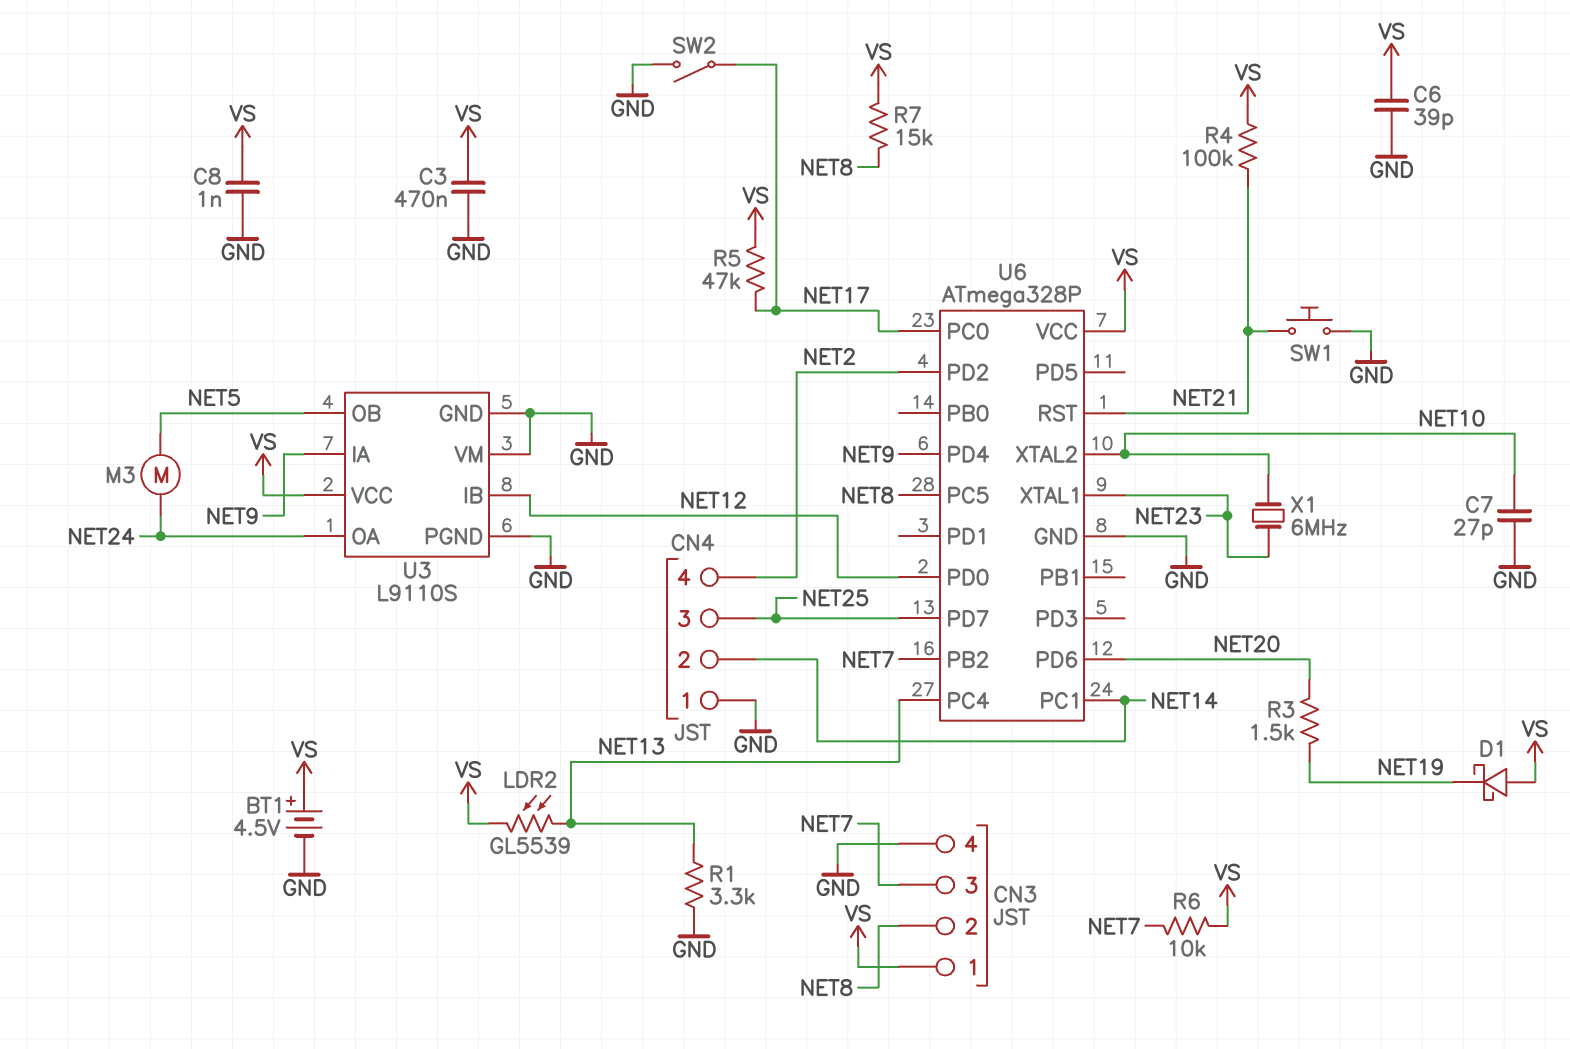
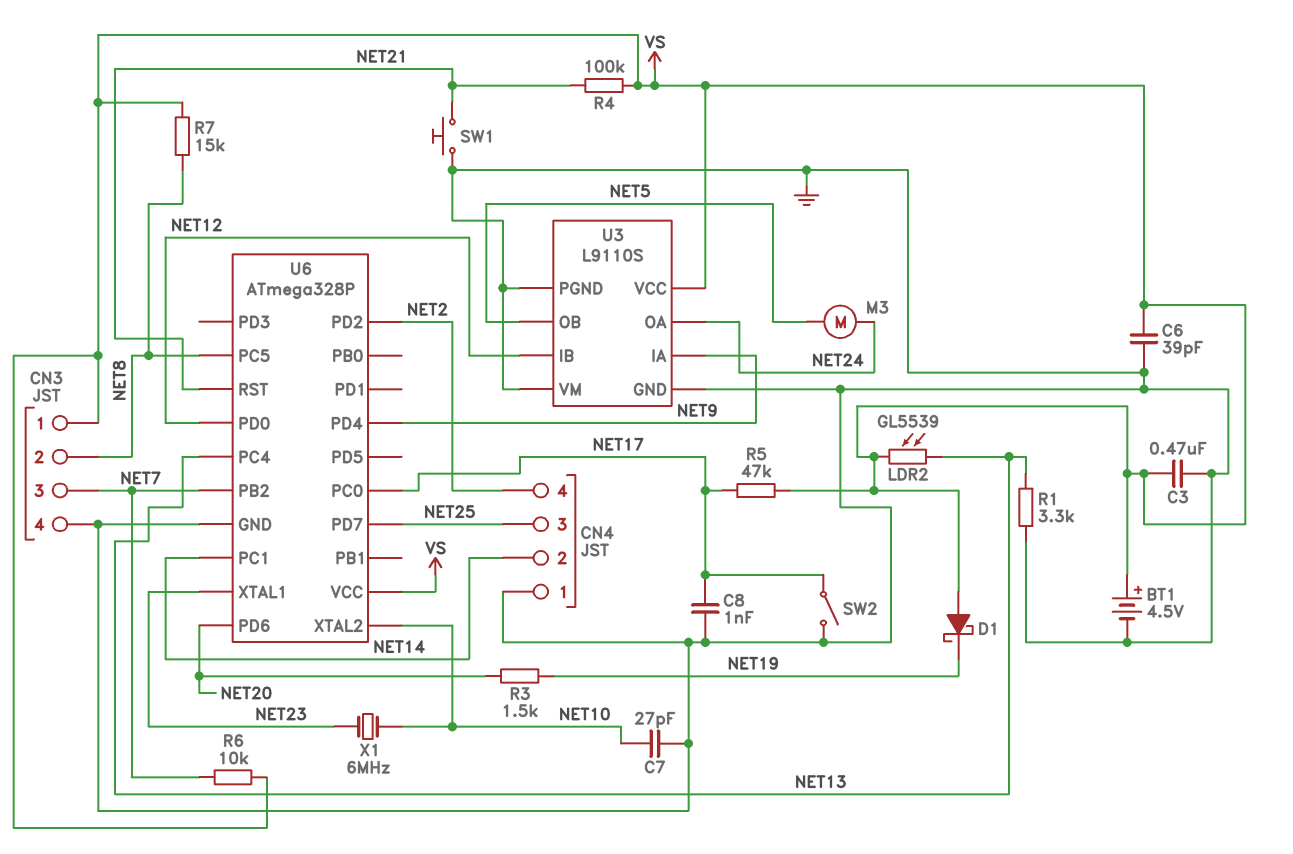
C8: 1nF (GND, VS) -> 1nF (GND, NET17)

